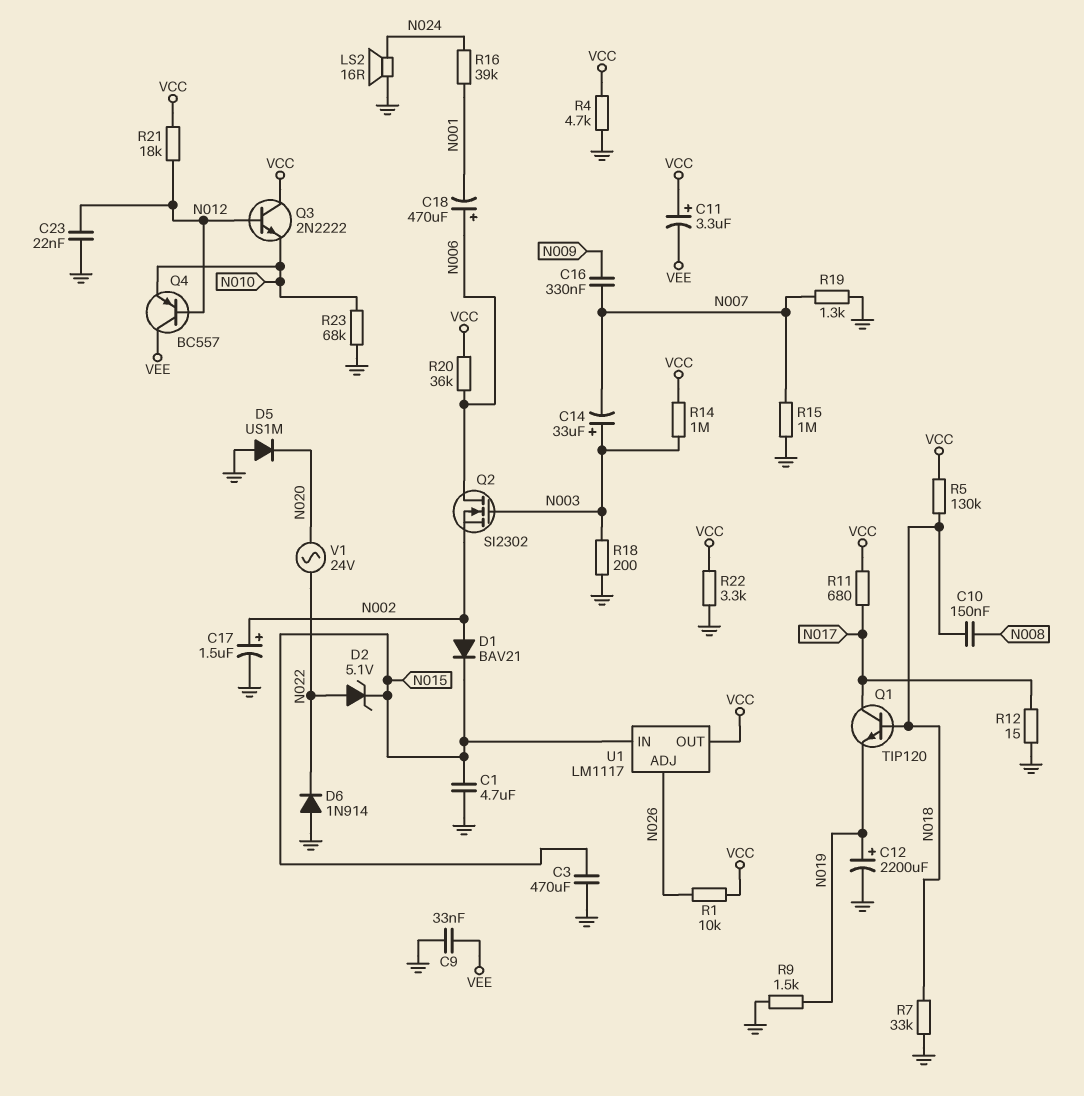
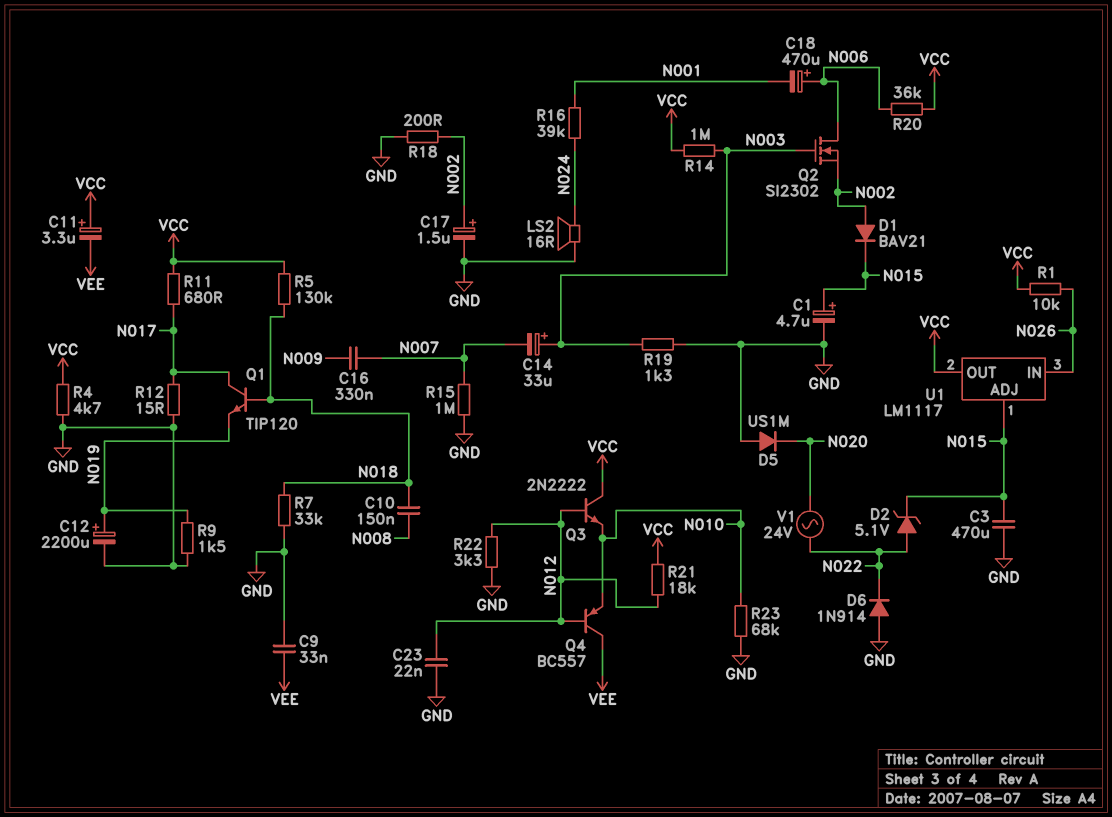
C1: 4.7uF (GND, N015) -> 4.7uF (plus N015, minus GND)
R18: 200 (GND, N003) -> 200 (GND, N002)
R19: 1.3k (GND, N007) -> 1.3k (GND, N003)
R22: 3.3k (GND, VCC) -> 3.3k (GND, N012)
U1 pin ADJ: N026 -> N015
U1 pin IN: N015 -> N026

